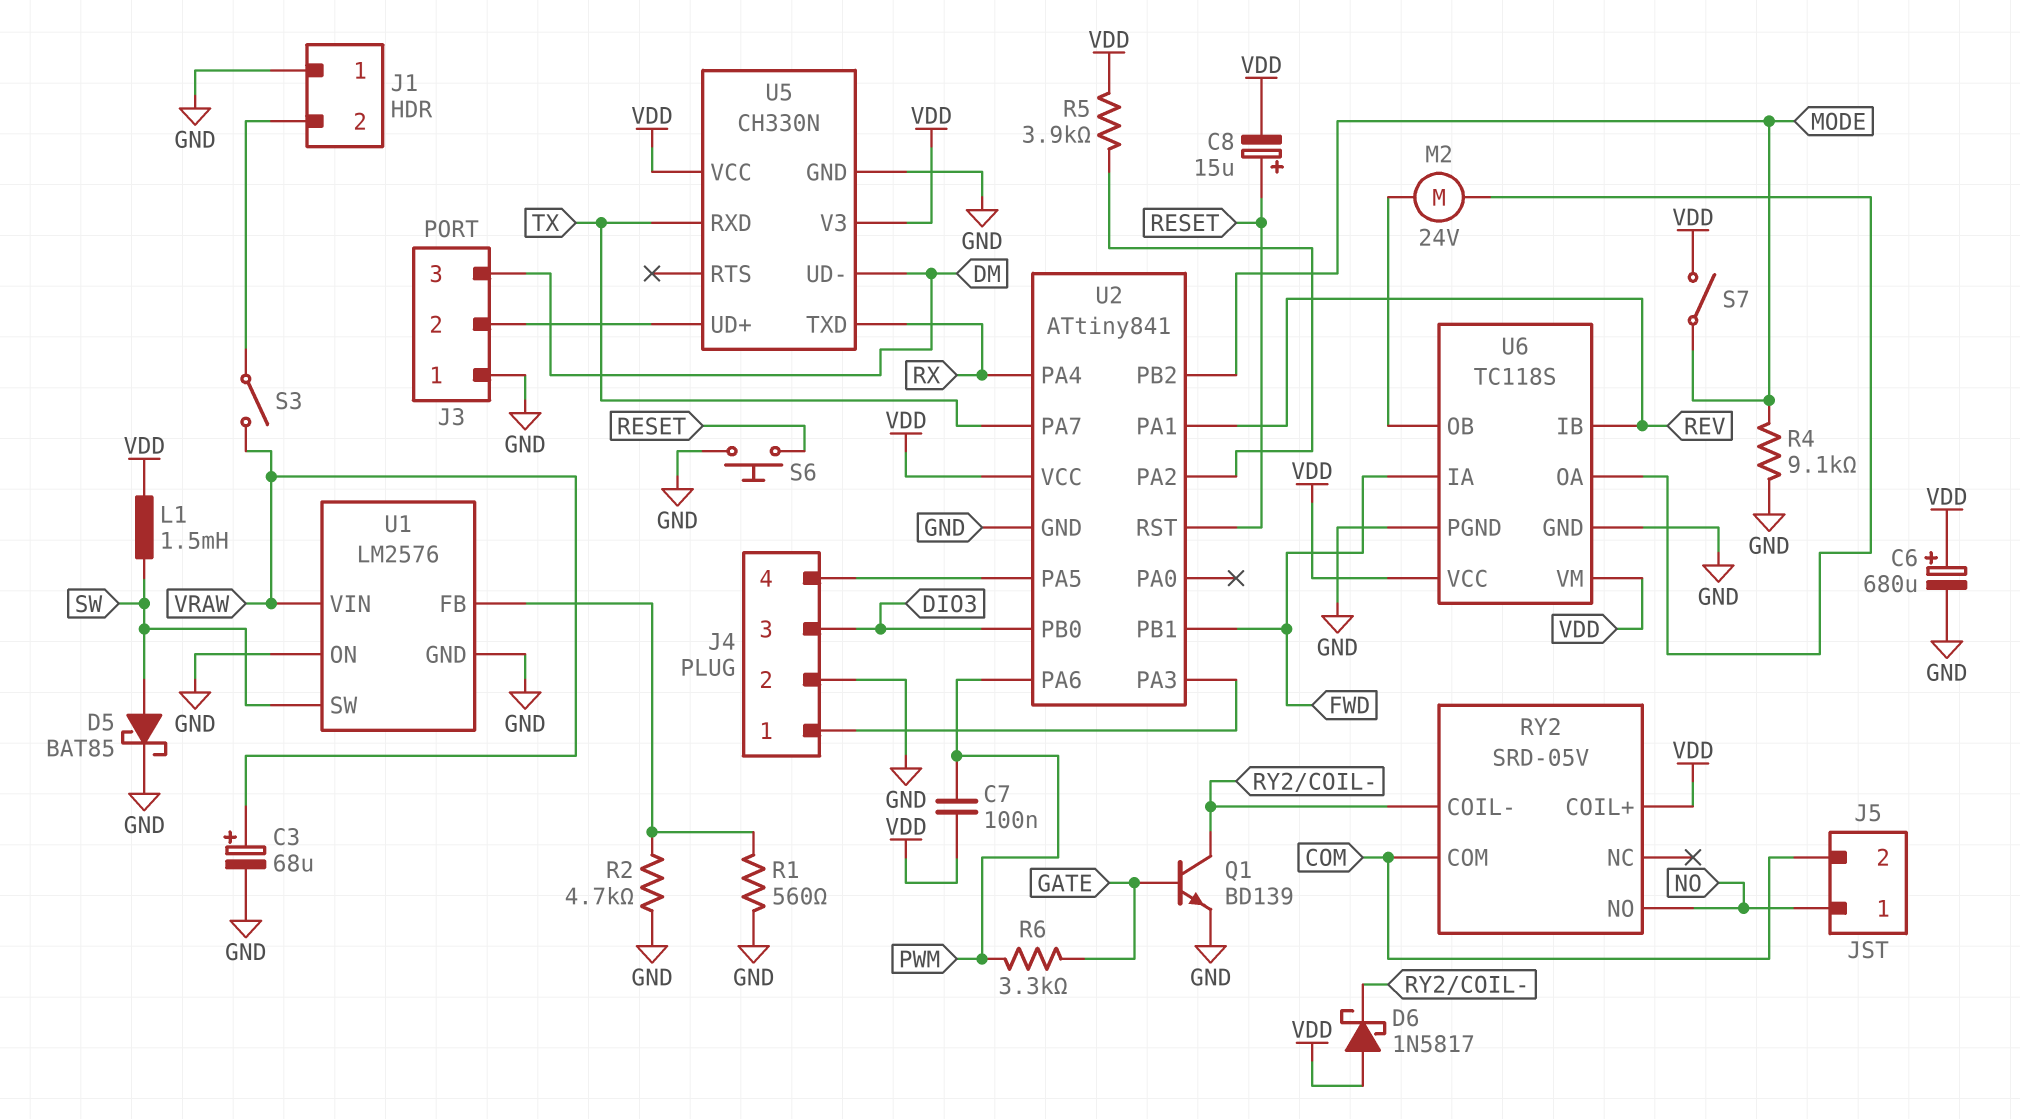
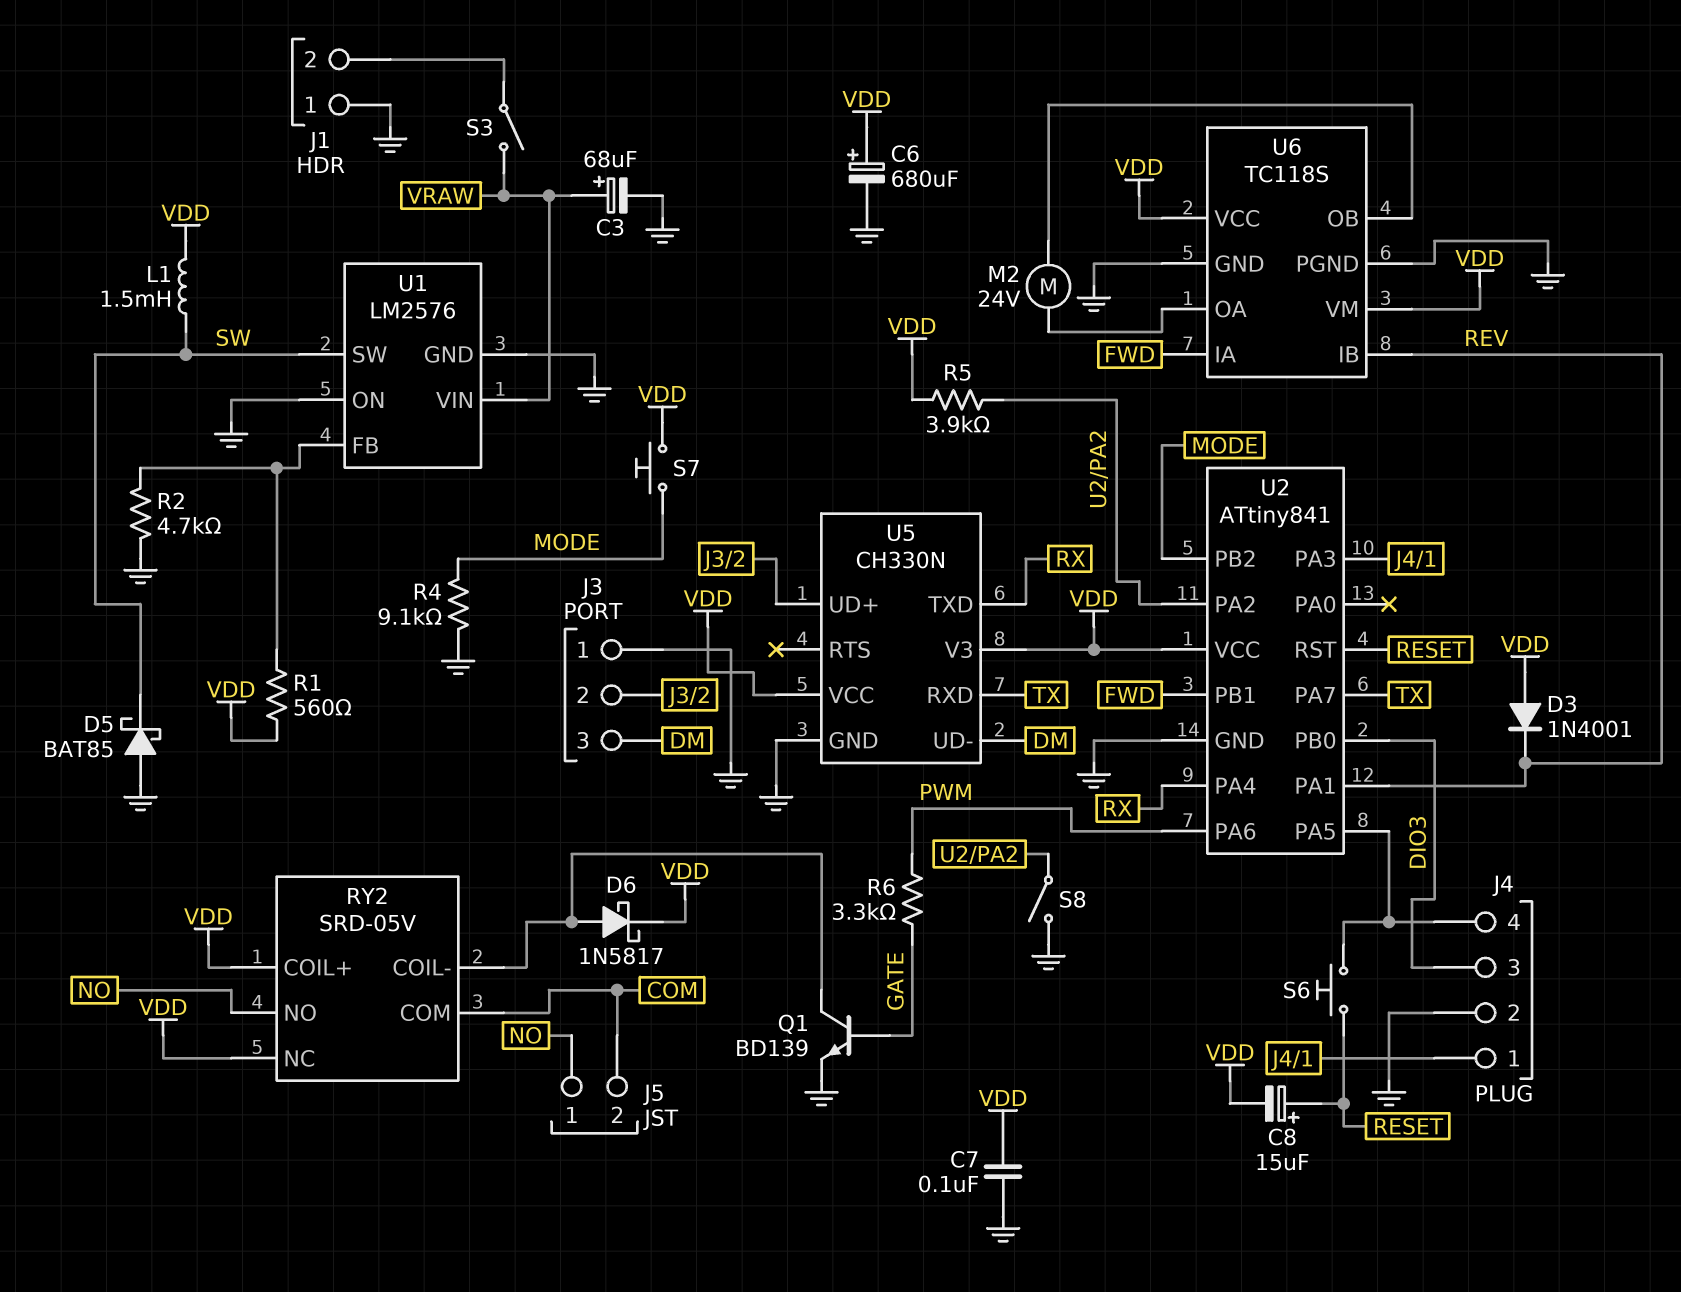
C7: 100nF (PWM, VDD) -> 100nF (GND, VDD)
D3: none -> diode 1N4001 (A VDD, K REV)
D5: schottky BAT85 (A SW, K GND) -> schottky BAT85 (A GND, K SW)
D6: schottky 1N5817 (A VDD, K RY2/COIL-) -> schottky 1N5817 (A RY2/COIL-, K VDD)
R1: 560 (GND, U1/FB) -> 560 (U1/FB, VDD)
RY2 pin NC: none -> VDD
S6: button (GND, RESET) -> button (J4/4, RESET)
S7: switch (MODE, VDD) -> button (MODE, VDD)
S8: none -> switch (GND, U2/PA2)

